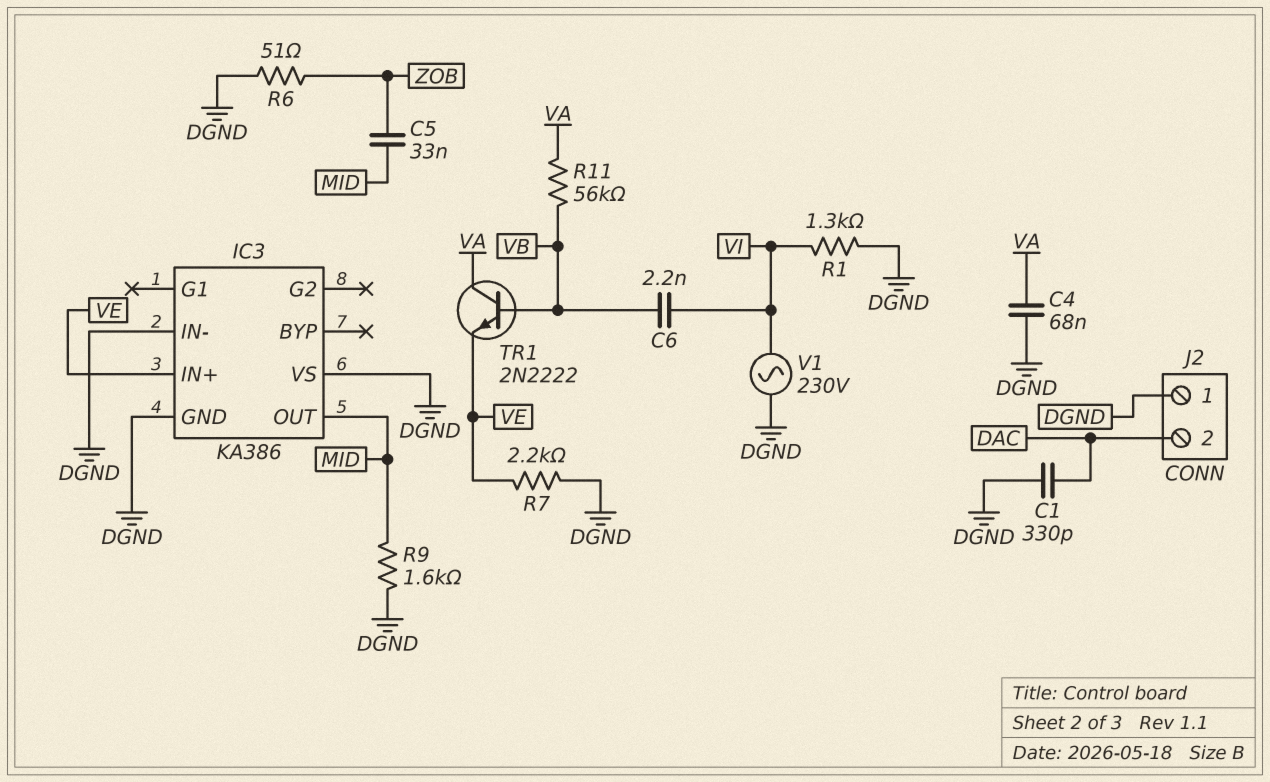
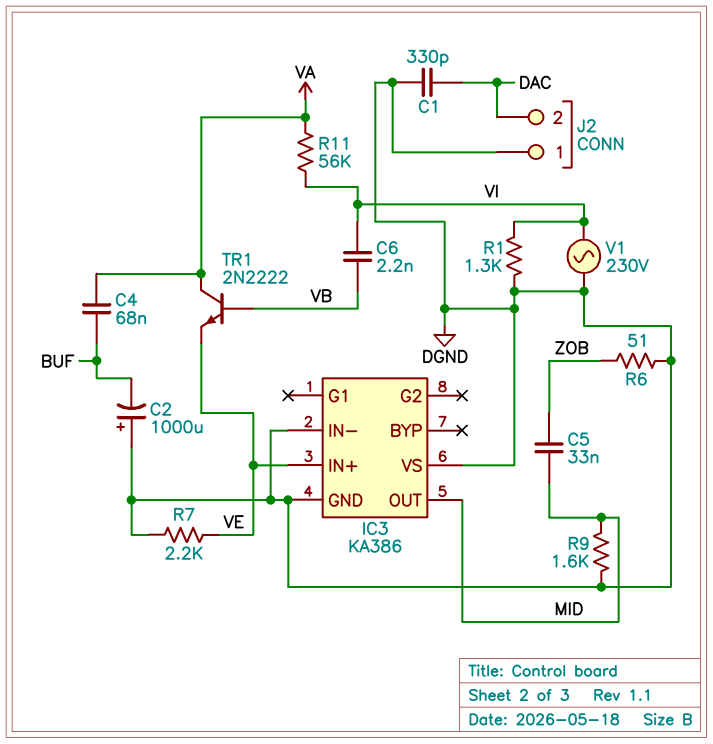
C2: none -> 1000uF (plus DGND, minus BUF)
C4: 68nF (DGND, VA) -> 68nF (BUF, VA)
R11: 56k (VA, VB) -> 56k (VA, VI)

